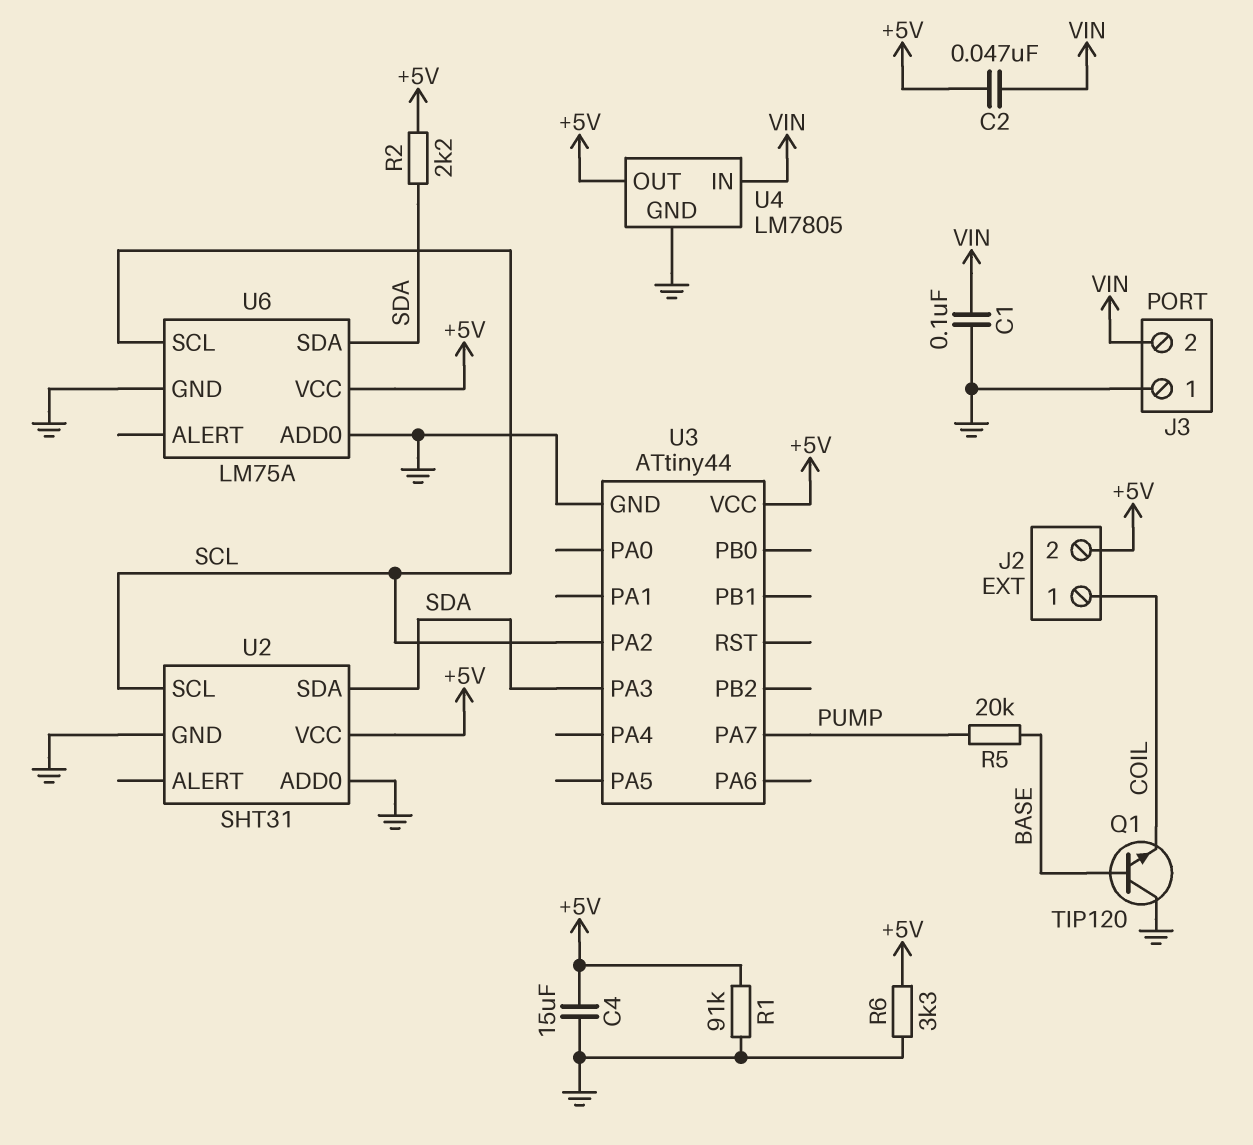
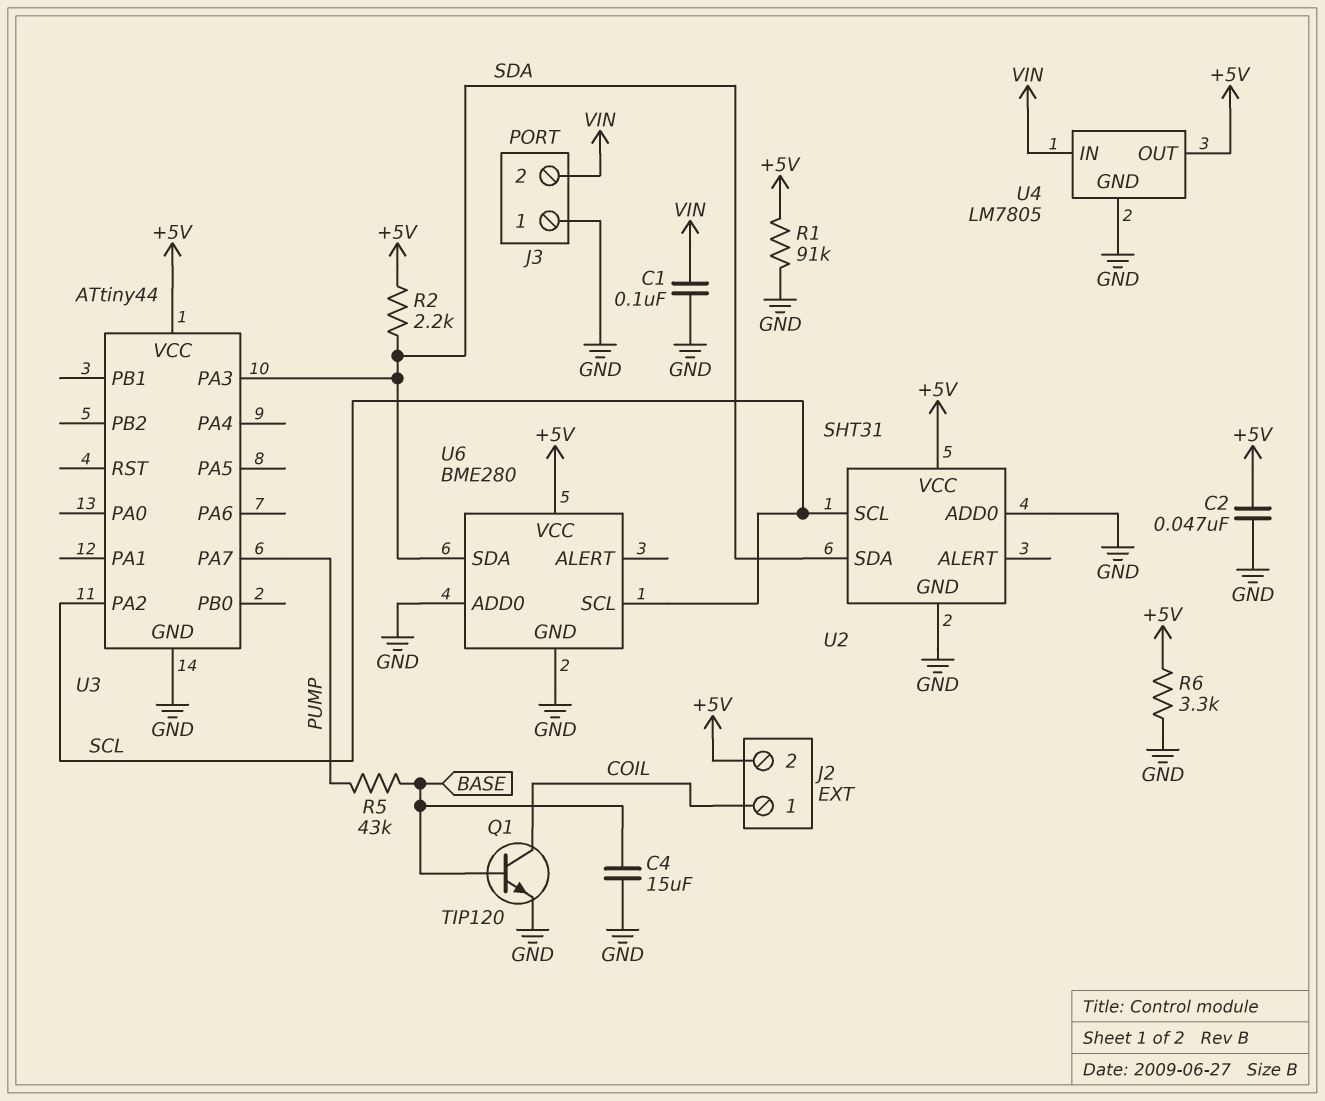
C2: 47nF (+5V, VIN) -> 47nF (+5V, GND)
C4: 15uF (+5V, GND) -> 15uF (BASE, GND)
Q1: NPN TIP120 (B BASE, C GND, E COIL) -> NPN TIP120 (B BASE, C COIL, E GND)
R5: 20k (BASE, PUMP) -> 43k (BASE, PUMP)
U6: LM75A -> BME280

